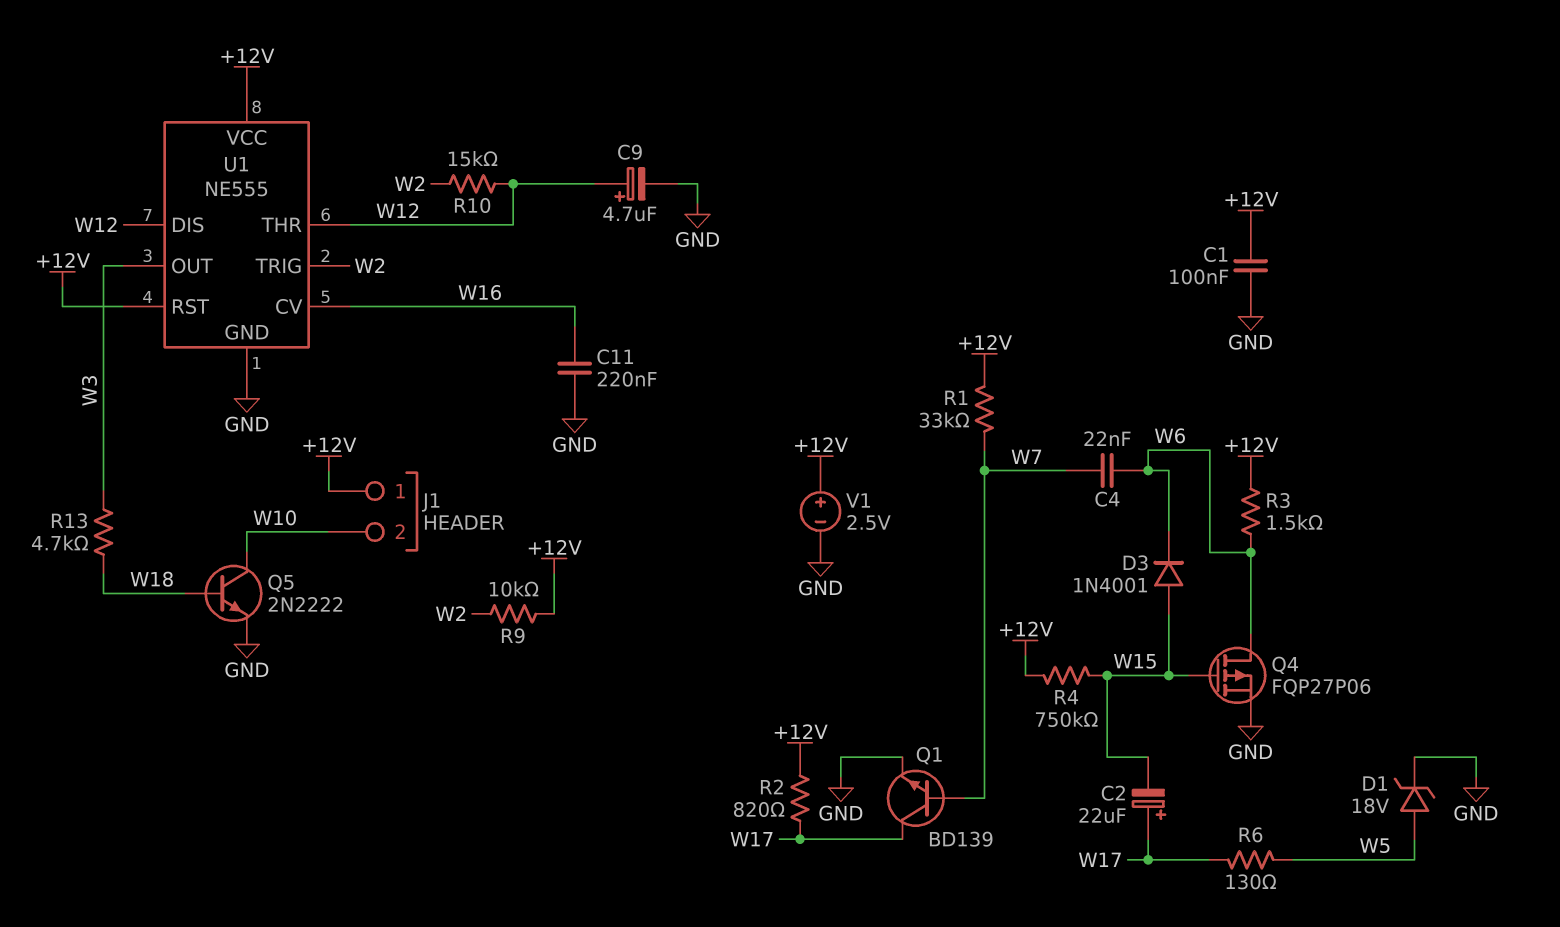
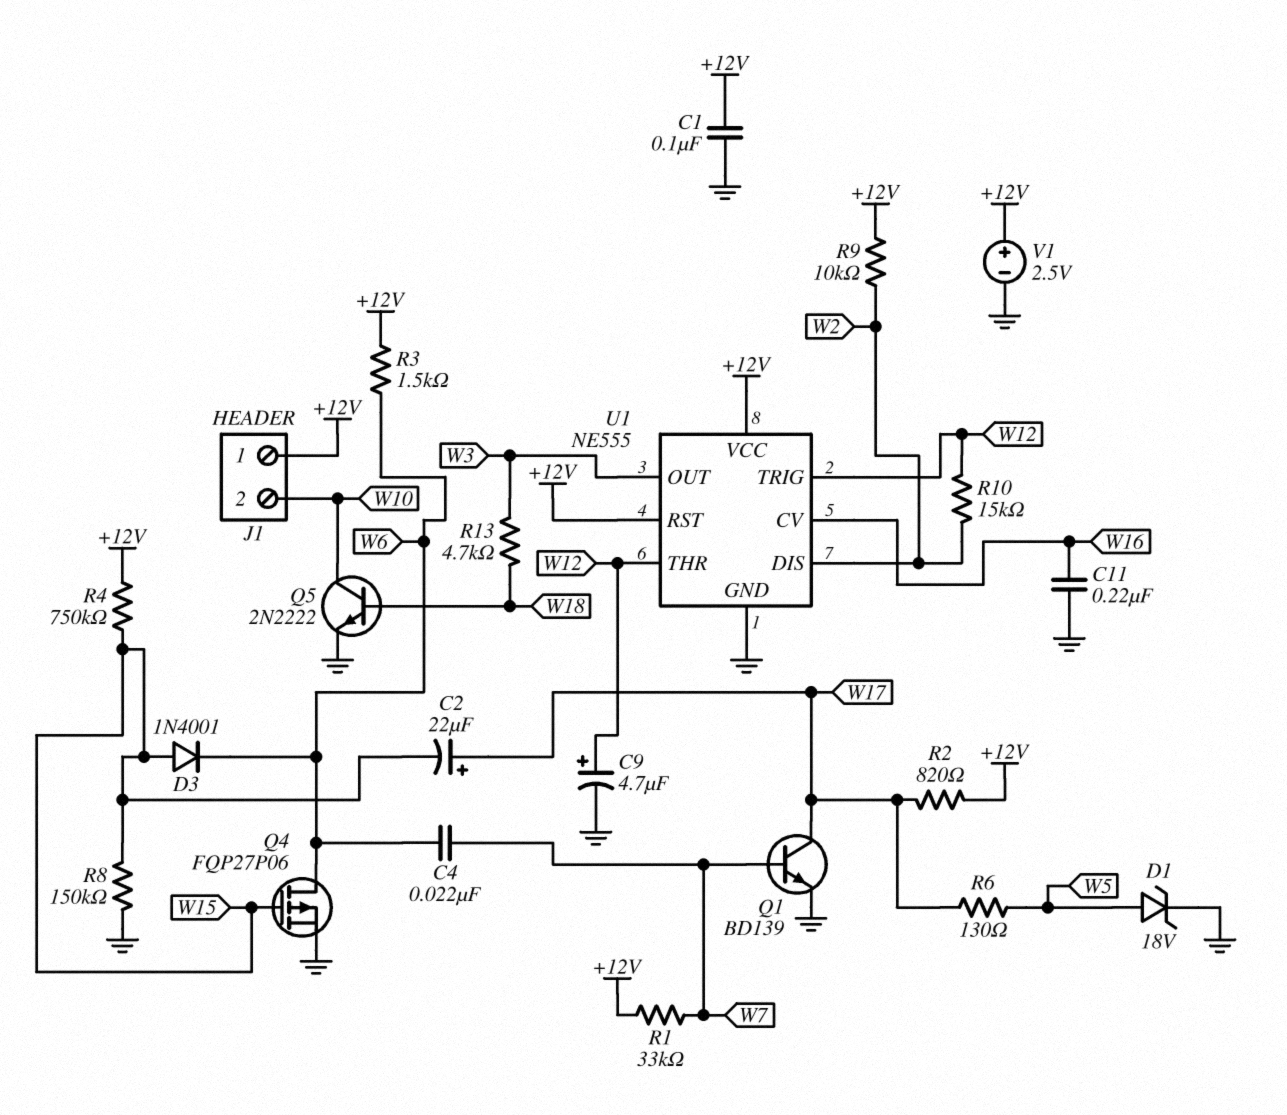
R8: none -> 150k (GND, W15)
U1 pin DIS: W12 -> W2
U1 pin TRIG: W2 -> W12

